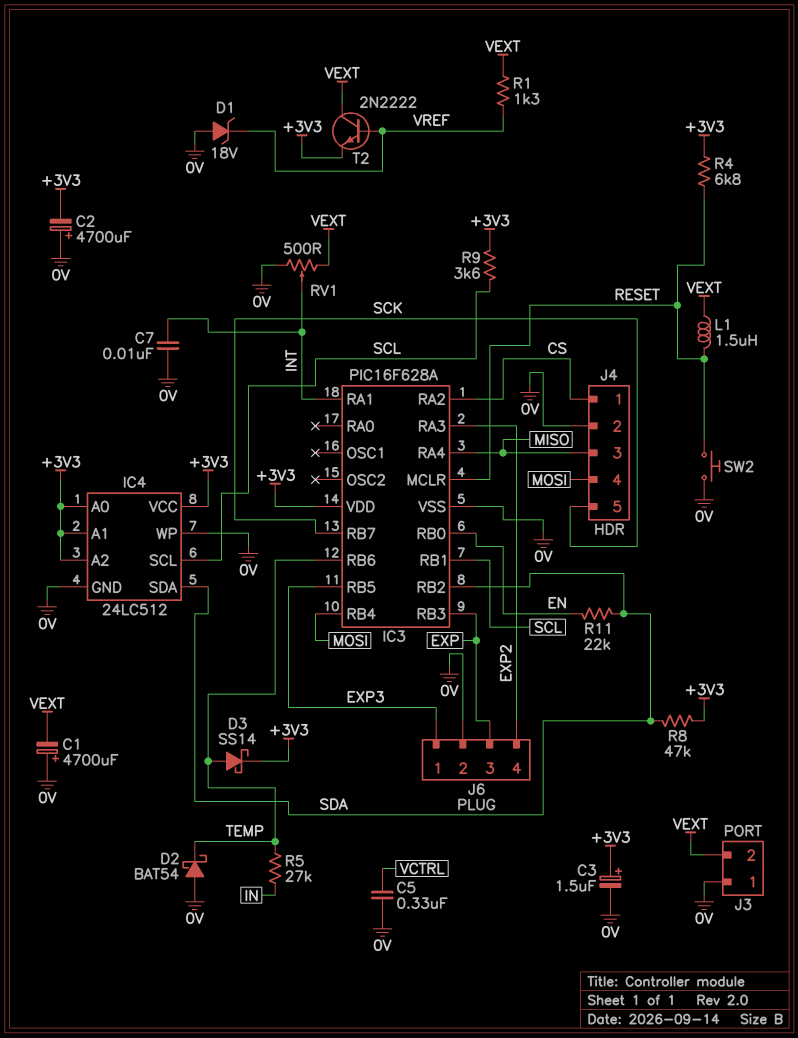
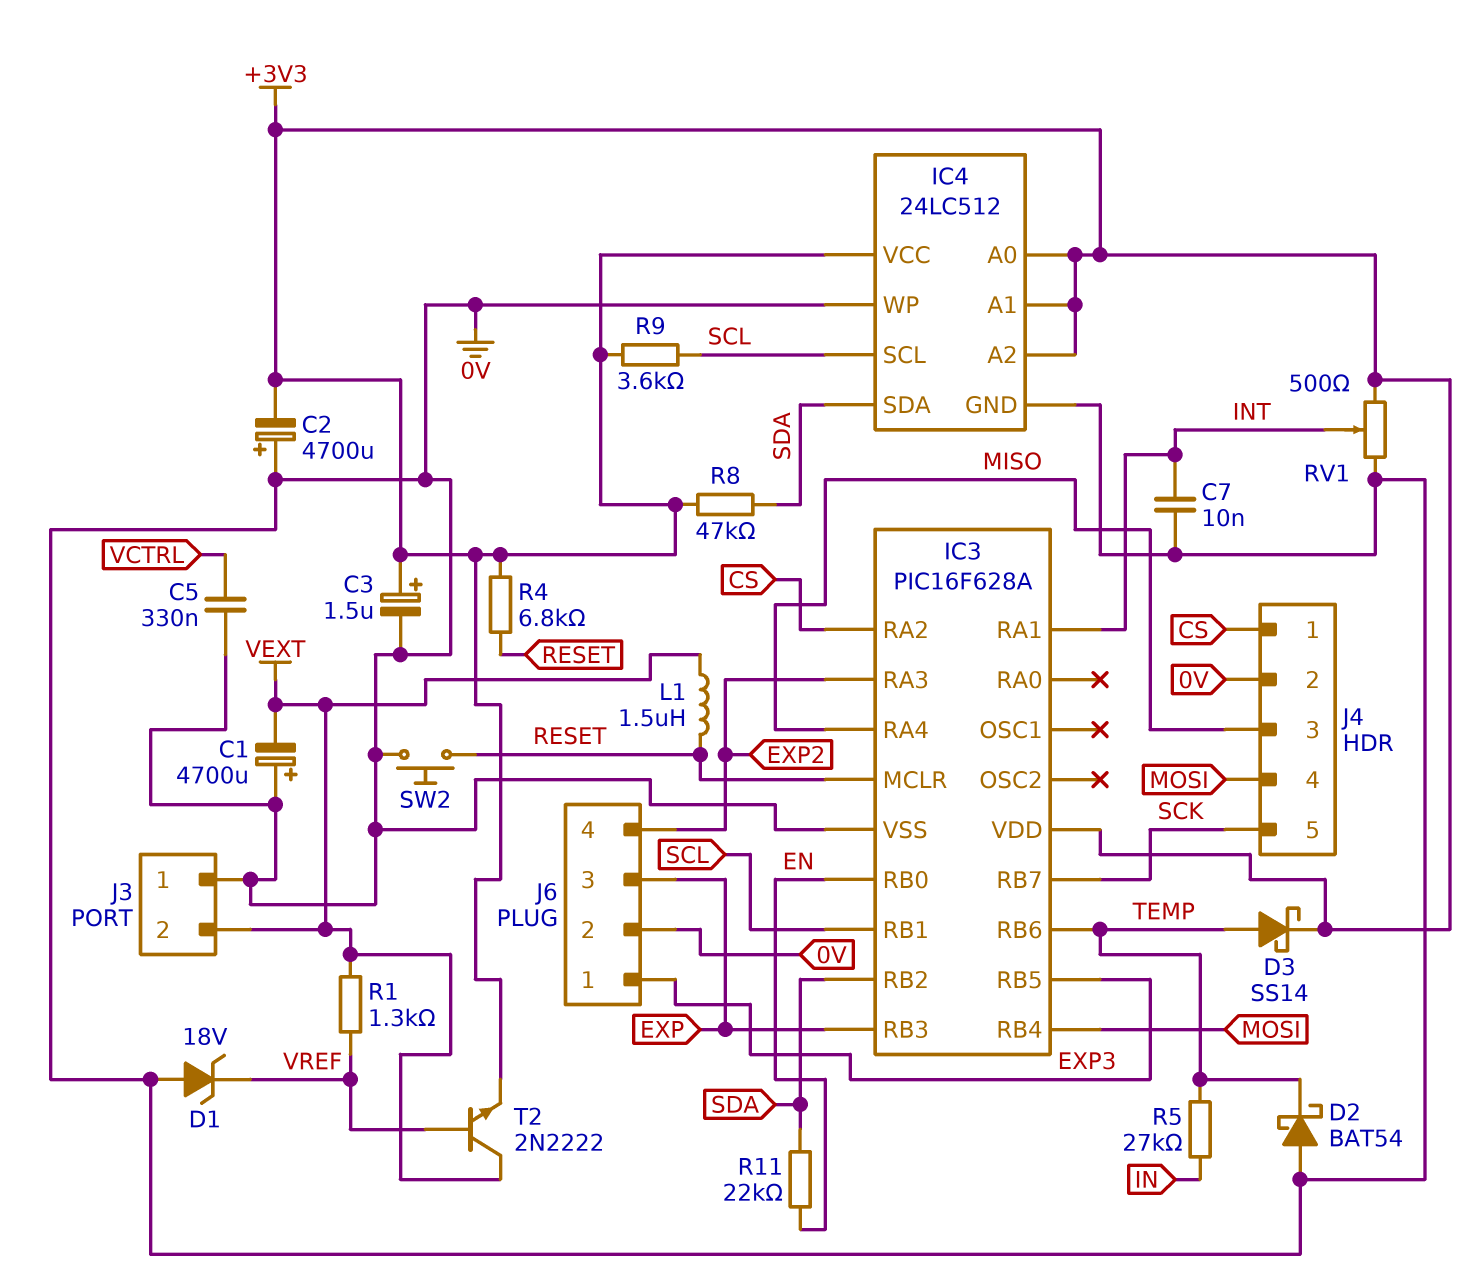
RV1: 500 (0V, VEXT, wiper INT) -> 500 (+3V3, 0V, wiper INT)

